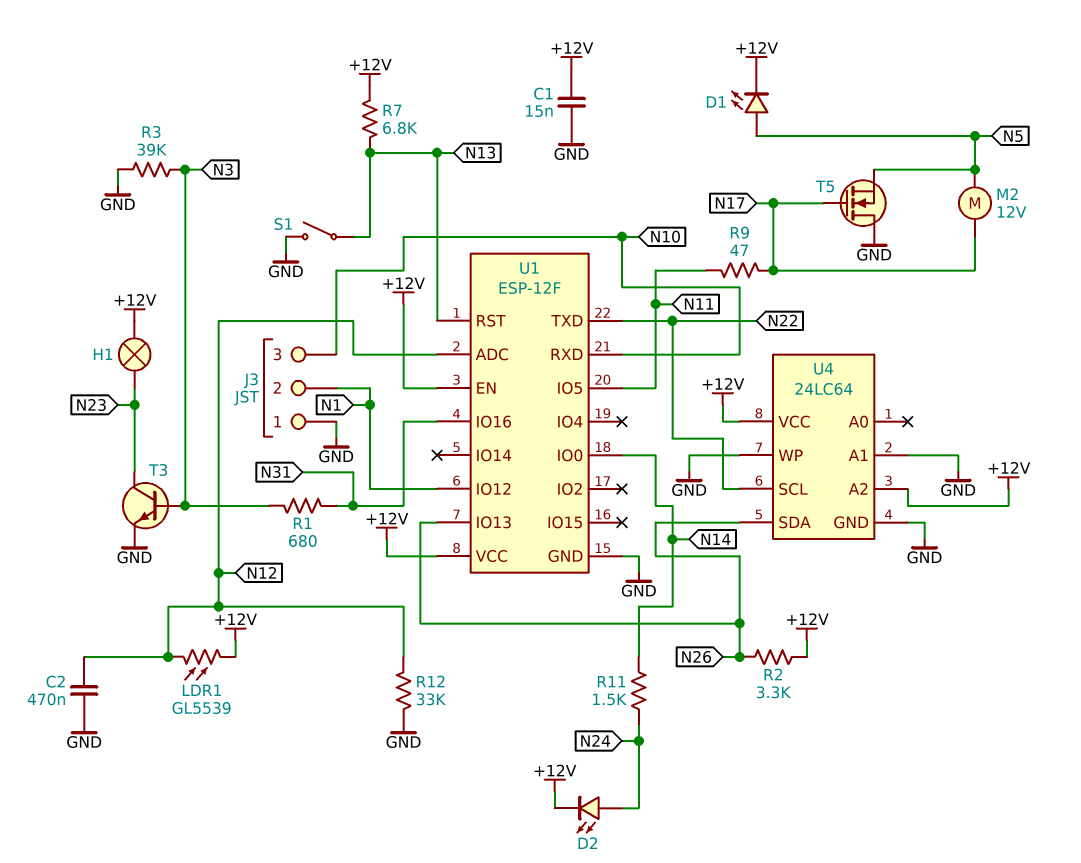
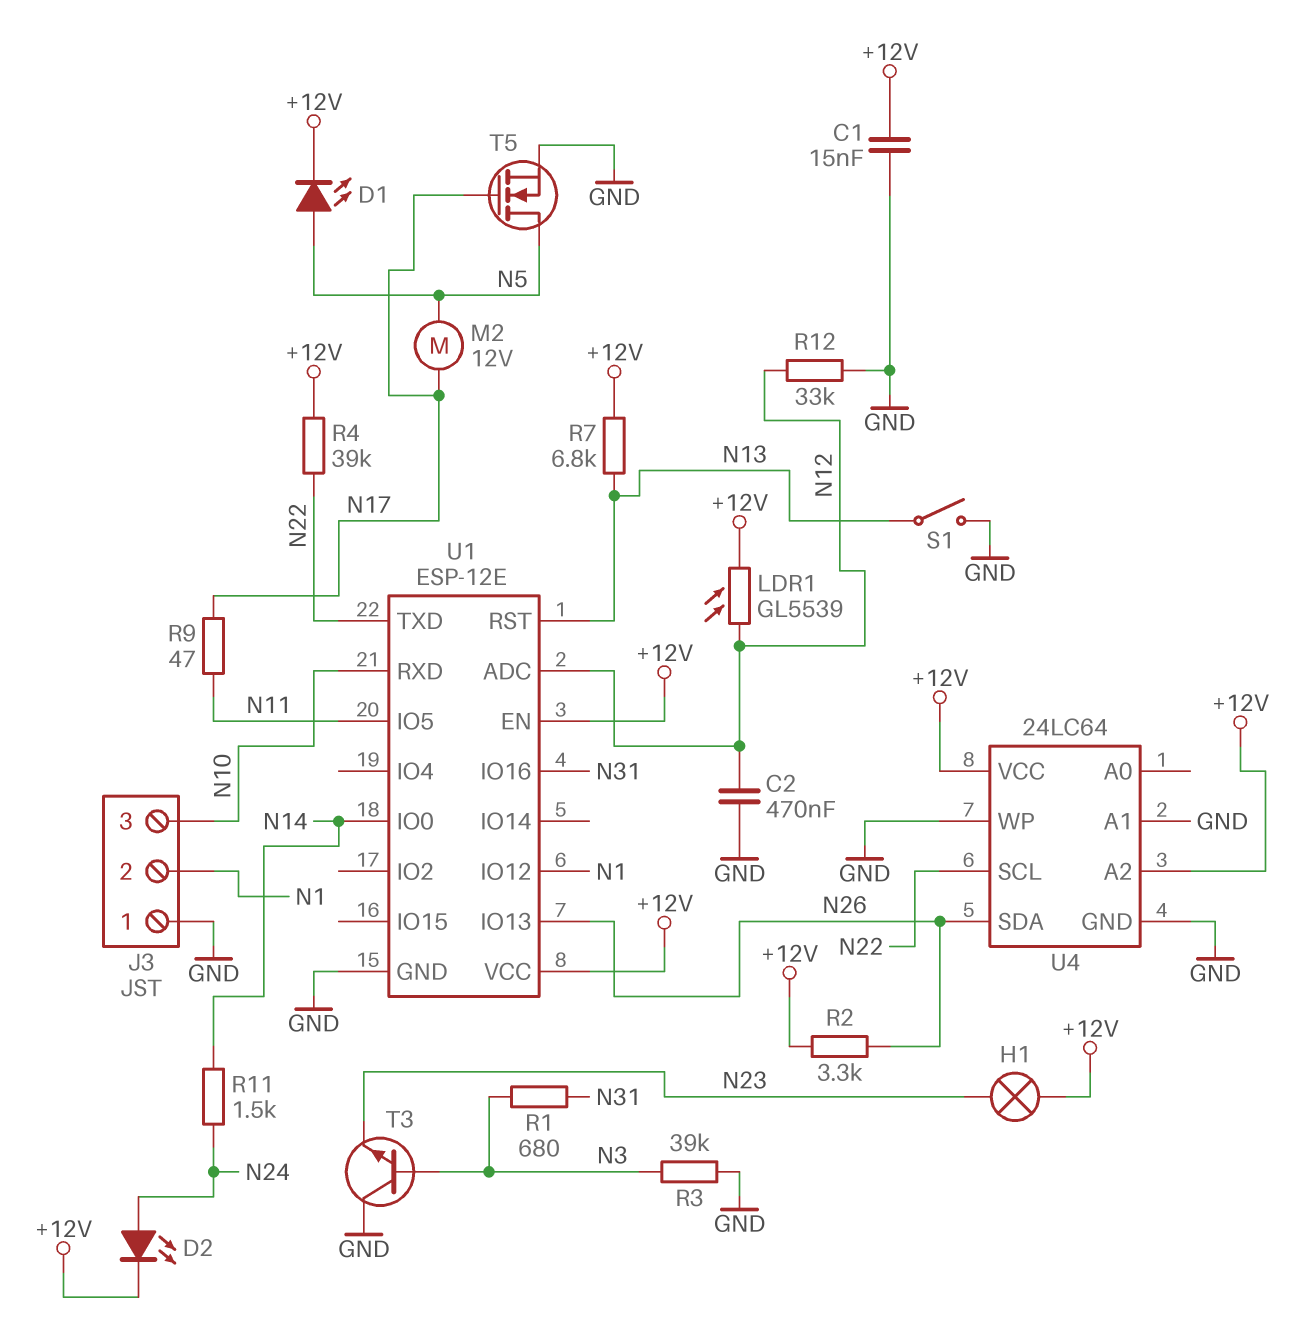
R4: none -> 39k (+12V, N22)
T3: NPN (B N3, C N23, E GND) -> NPN (B N3, C GND, E N23)
T5: NMOS (G N17, D GND, S N5) -> NMOS (G N17, D N5, S GND)
U1: ESP-12F -> ESP-12E

